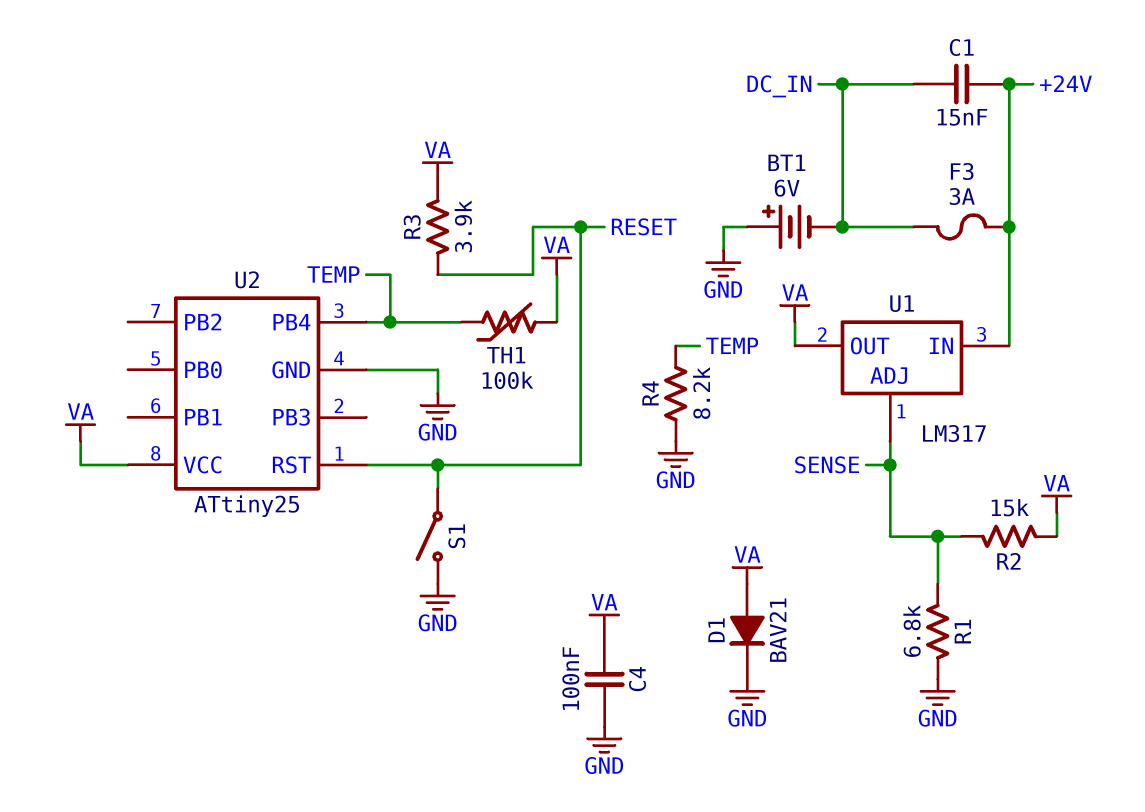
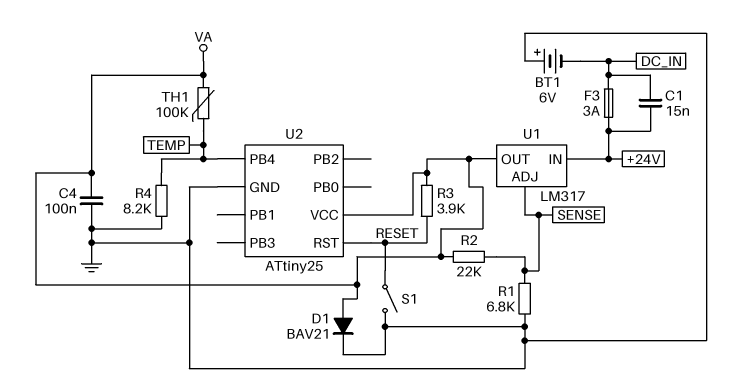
R2: 15k (SENSE, VA) -> 22k (SENSE, VA)

